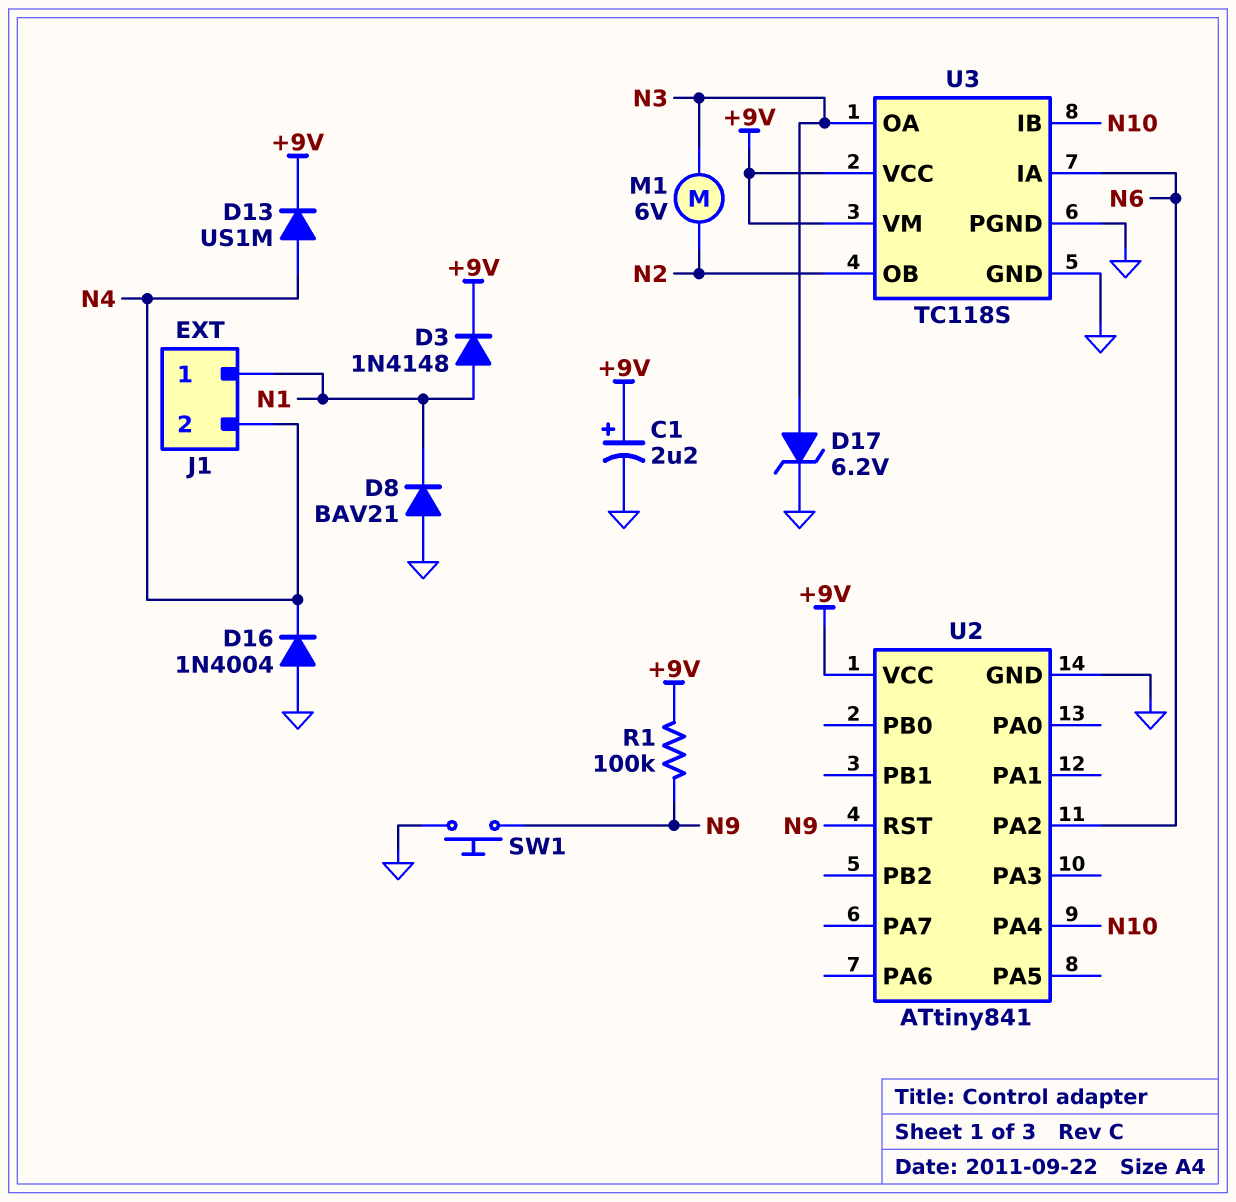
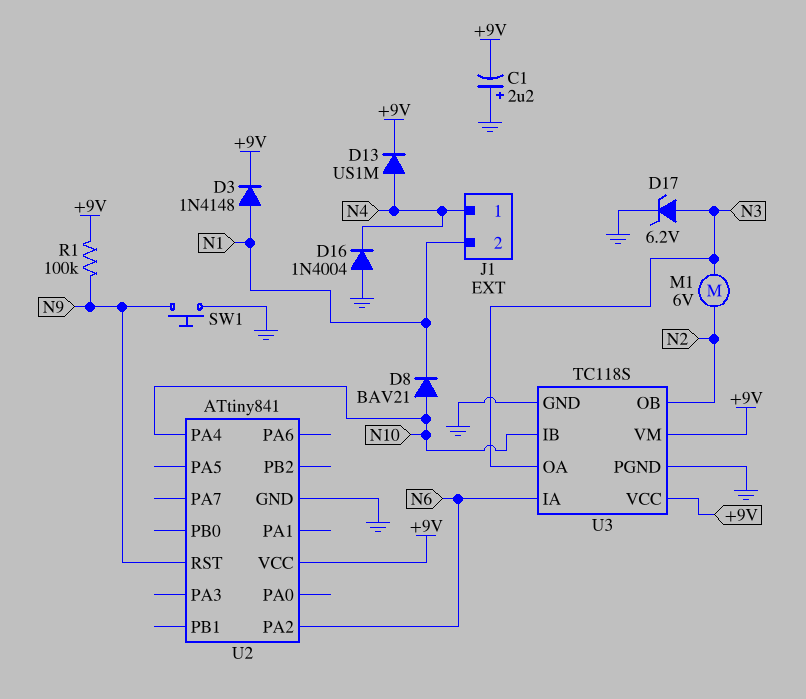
C1: 2.2uF (plus +9V, minus GND) -> 2.2uF (plus GND, minus +9V)
D8: diode BAV21 (A GND, K N1) -> diode BAV21 (A N10, K N1)
J1 pin 1: N1 -> N4
J1 pin 2: N4 -> N1

